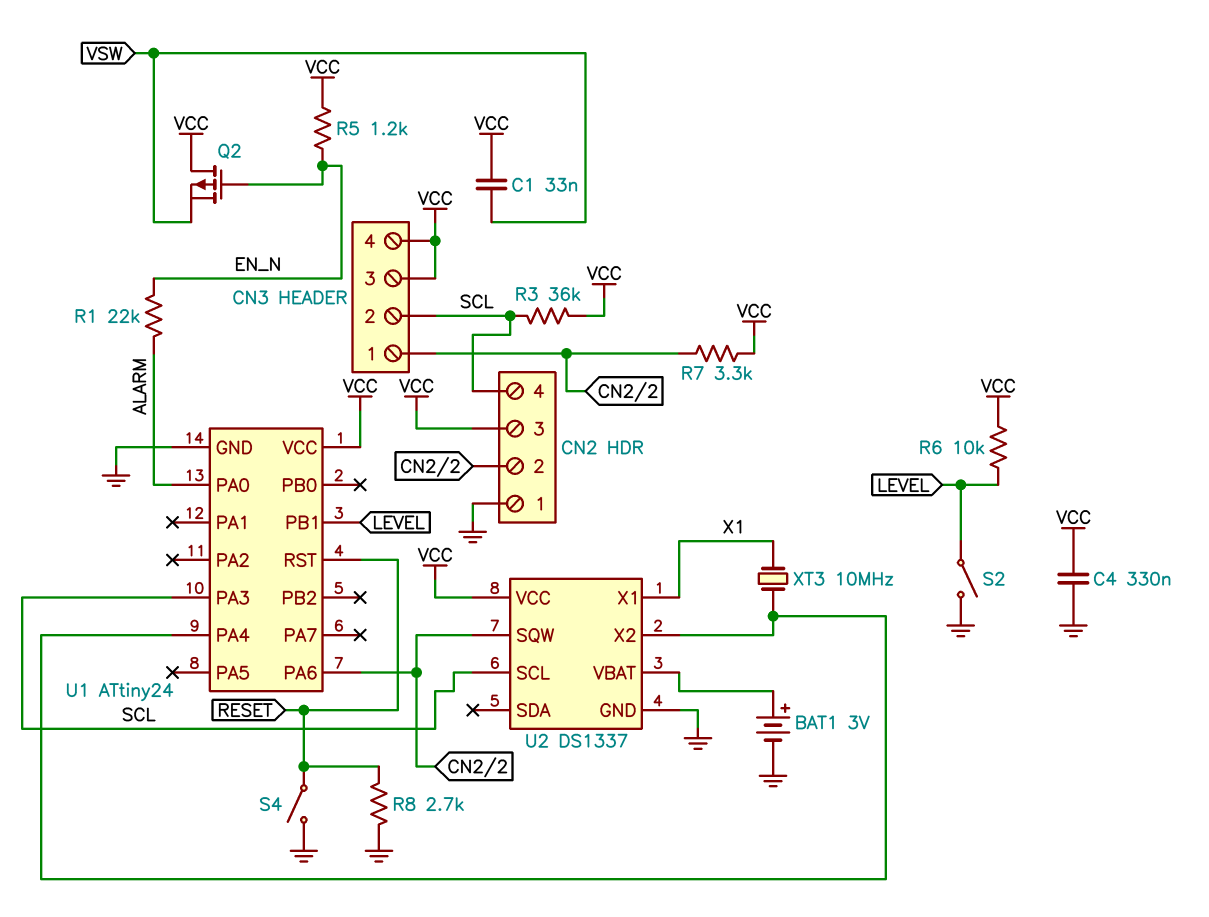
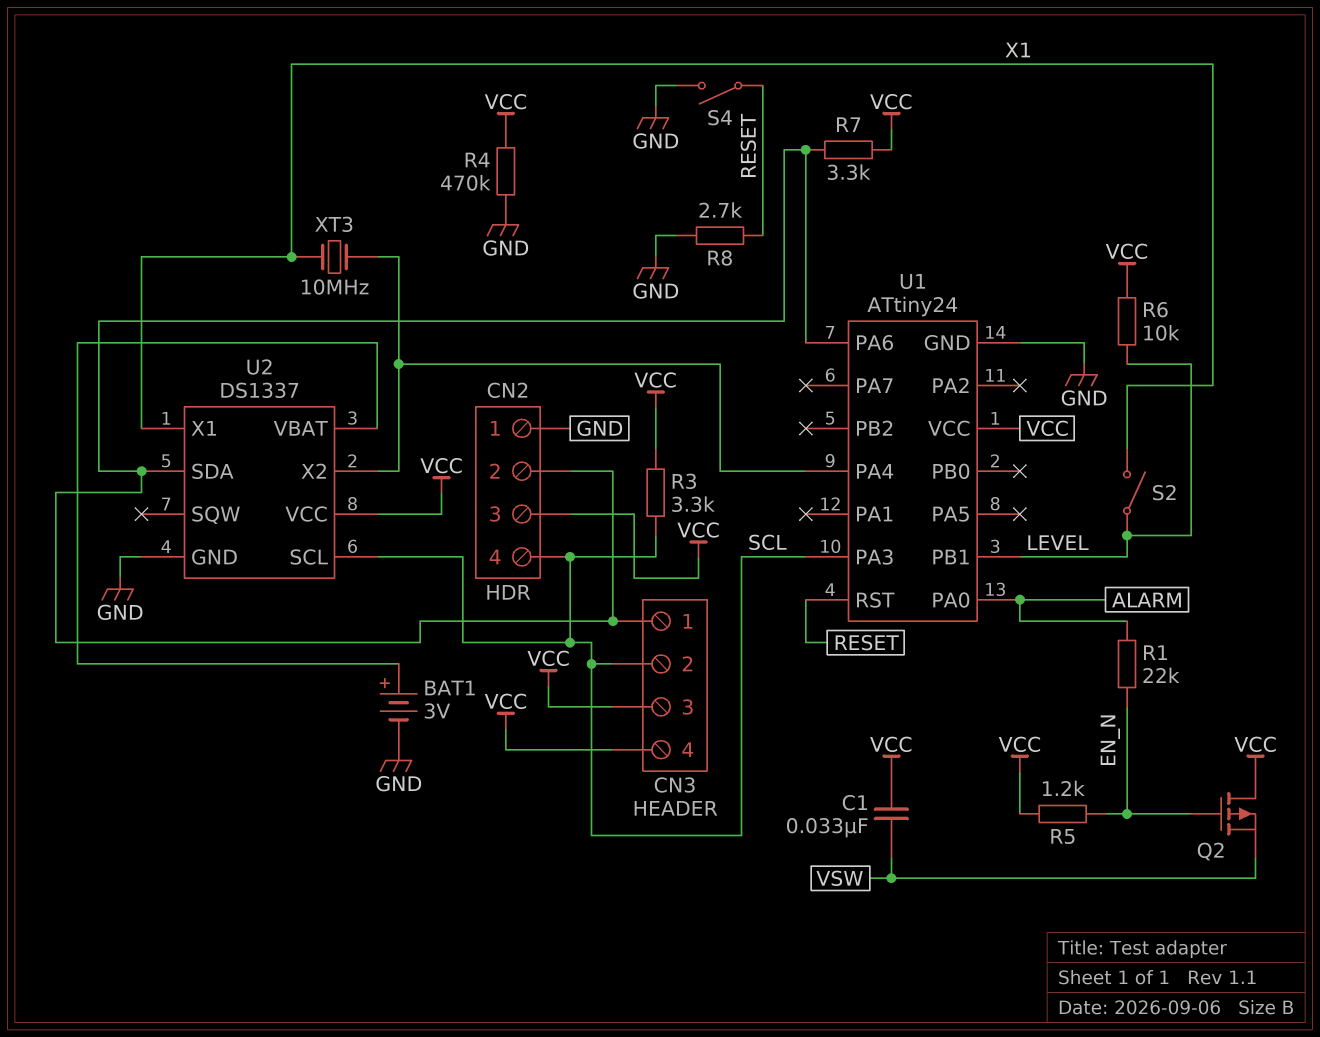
C4: 330nF (GND, VCC) -> none
R3: 36k (SCL, VCC) -> 3.3k (SCL, VCC)
R4: none -> 470k (GND, VCC)
S2: switch (GND, LEVEL) -> switch (LEVEL, X1)
U2 pin SDA: none -> CN2/2
U2 pin SQW: CN2/2 -> none

